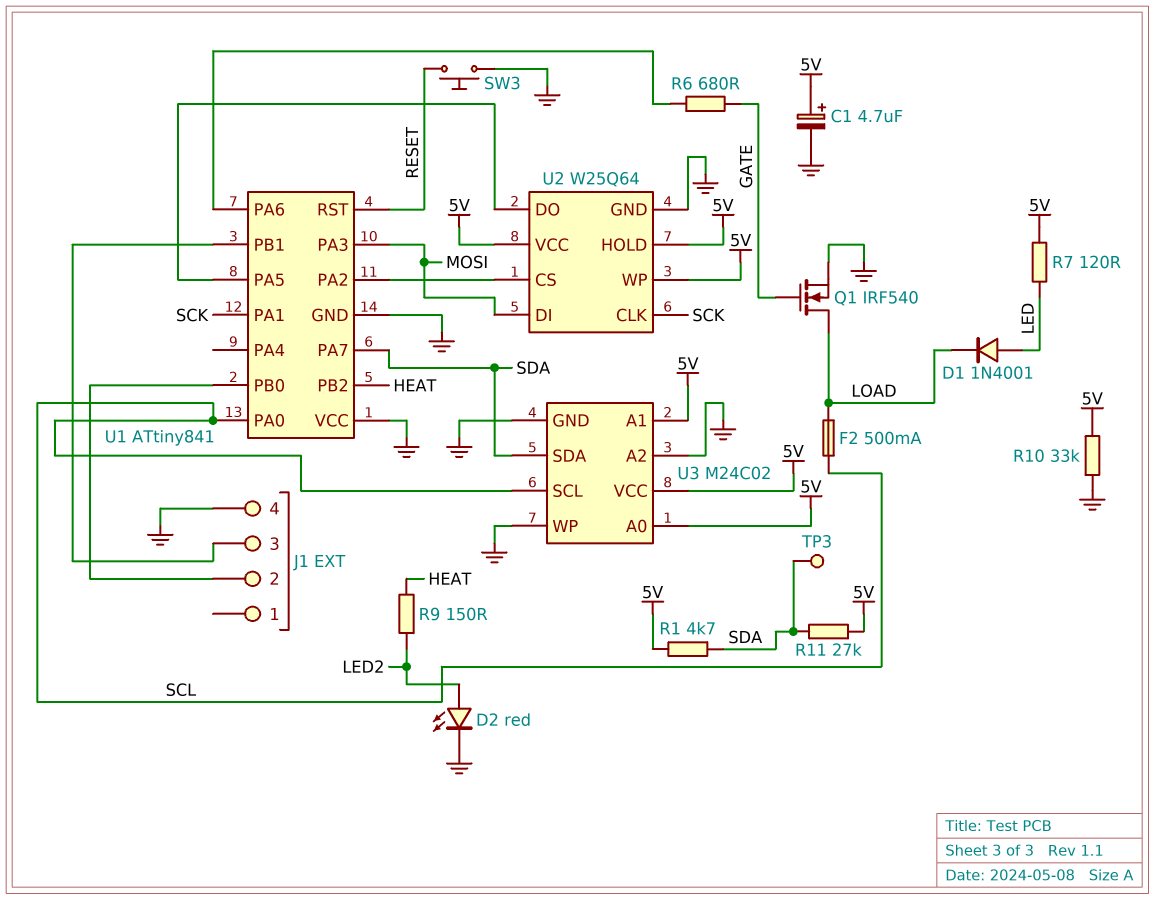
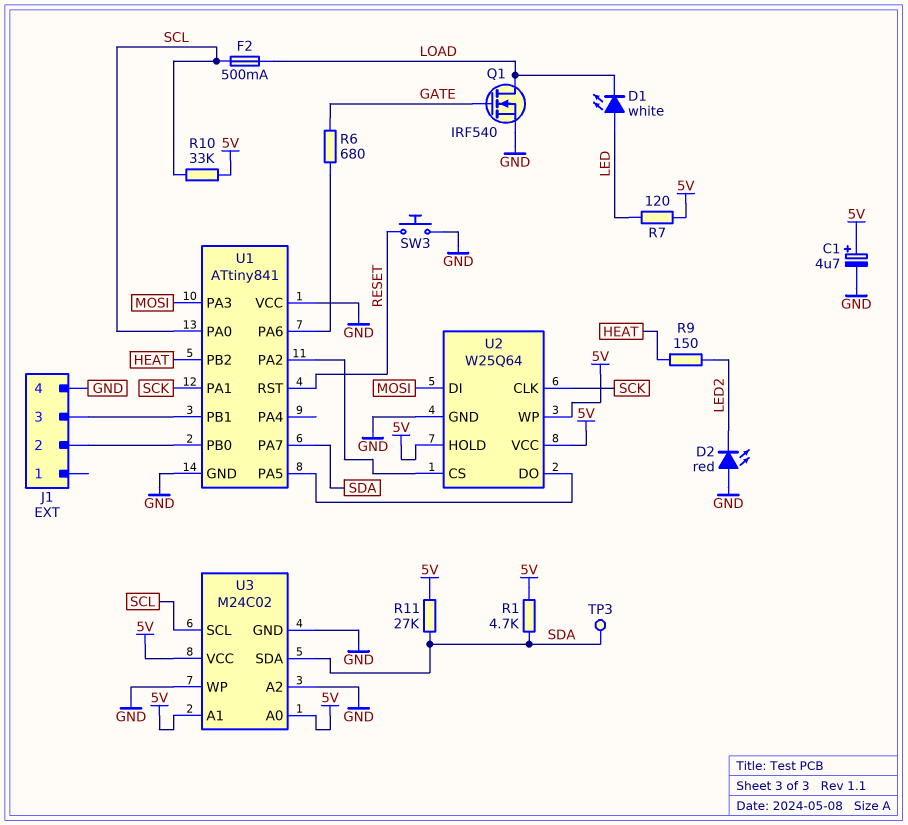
D1: diode 1N4001 (A LED, K LOAD) -> LED white (A LED, K LOAD)
D2: LED red (A LED2, K GND) -> LED red (A GND, K LED2)
R10: 33k (5V, GND) -> 33k (5V, SCL)

